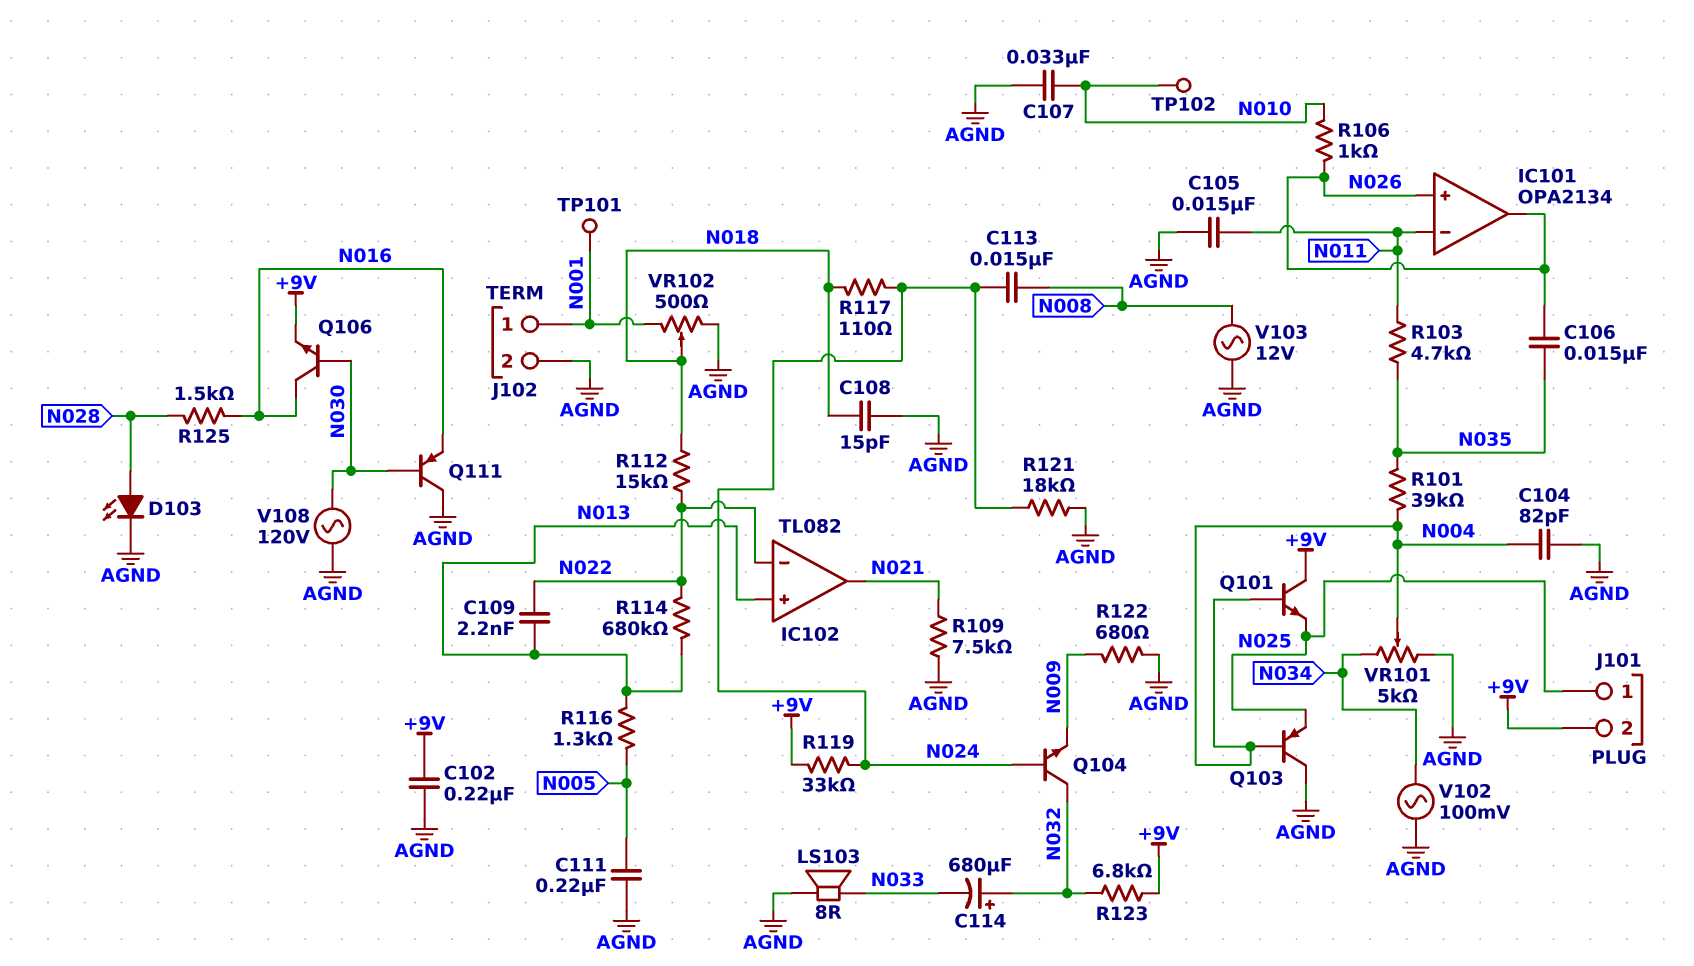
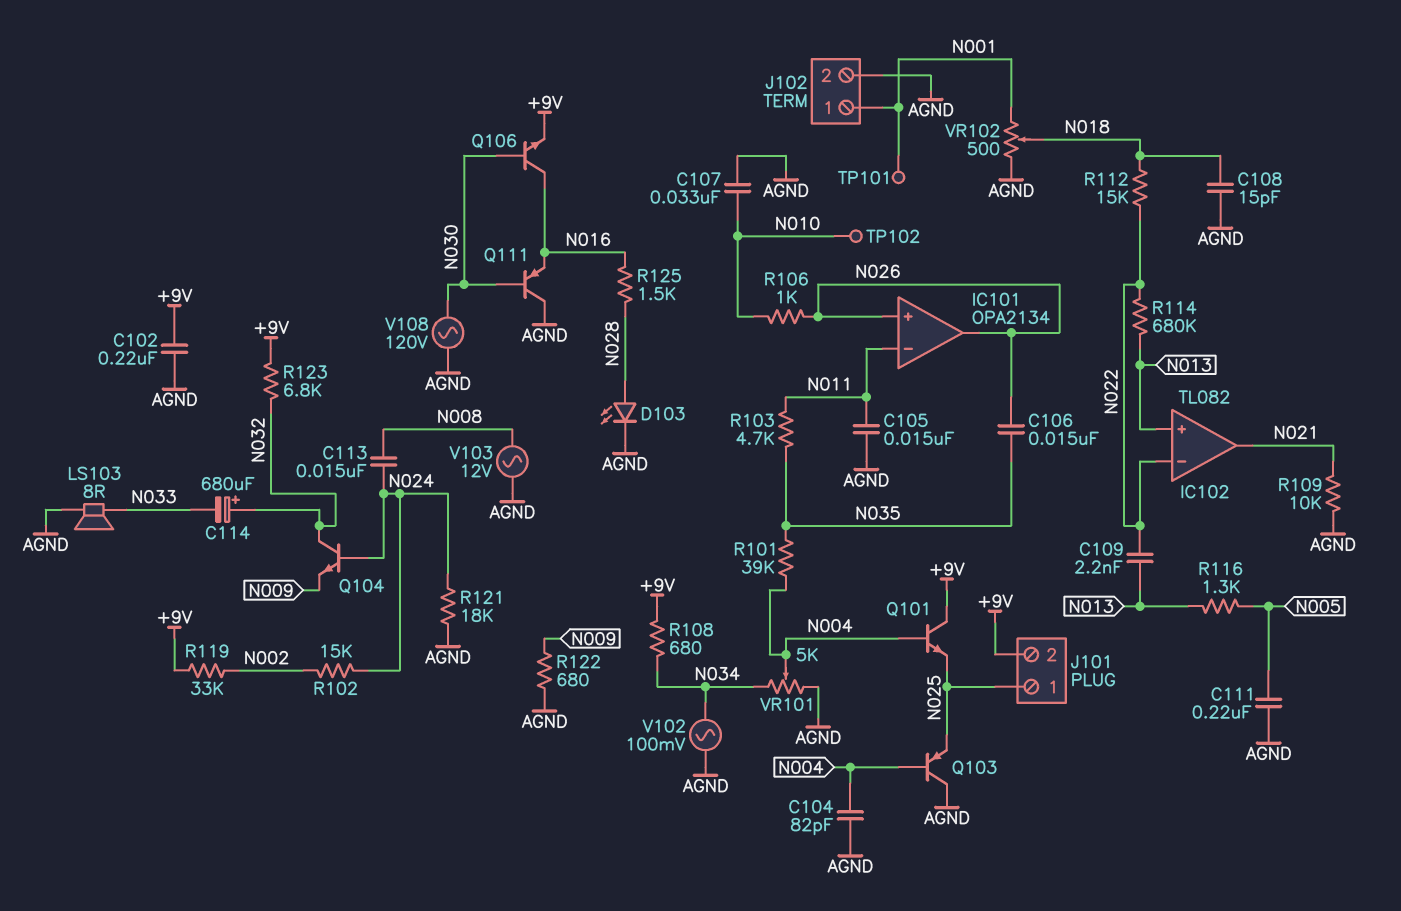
R102: none -> 15k (N002, N024)
R108: none -> 680 (+9V, N034)
R109: 7.5k (AGND, N021) -> 10k (AGND, N021)
R117: 110 (N018, N024) -> none
R119: 33k (+9V, N024) -> 33k (+9V, N002)

